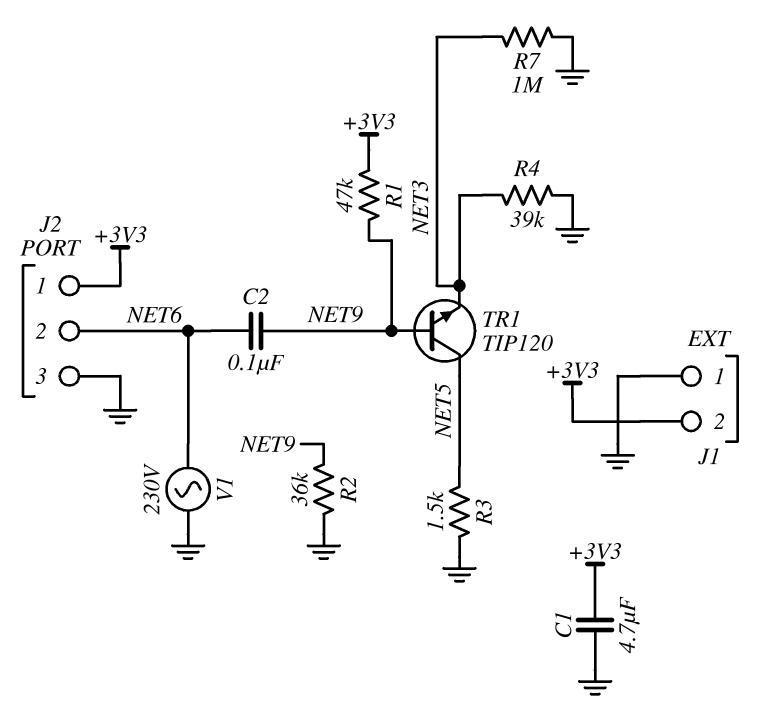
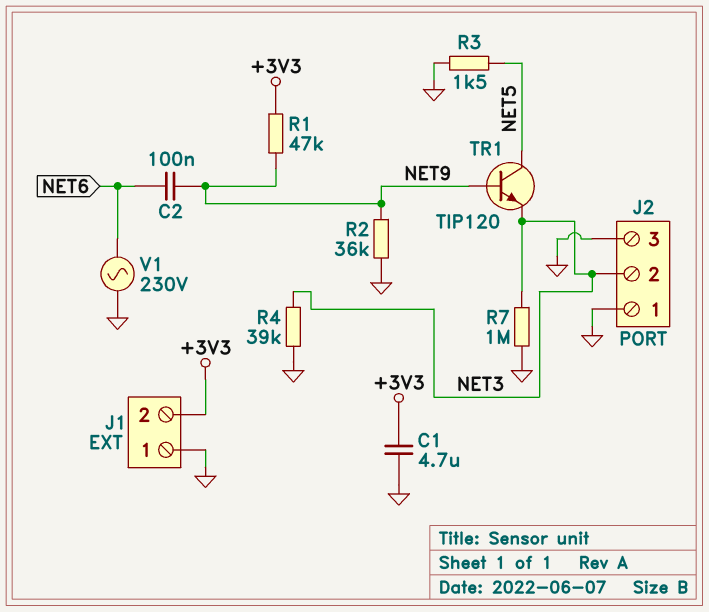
J2 pin 1: +3V3 -> GND
J2 pin 2: NET6 -> NET3

